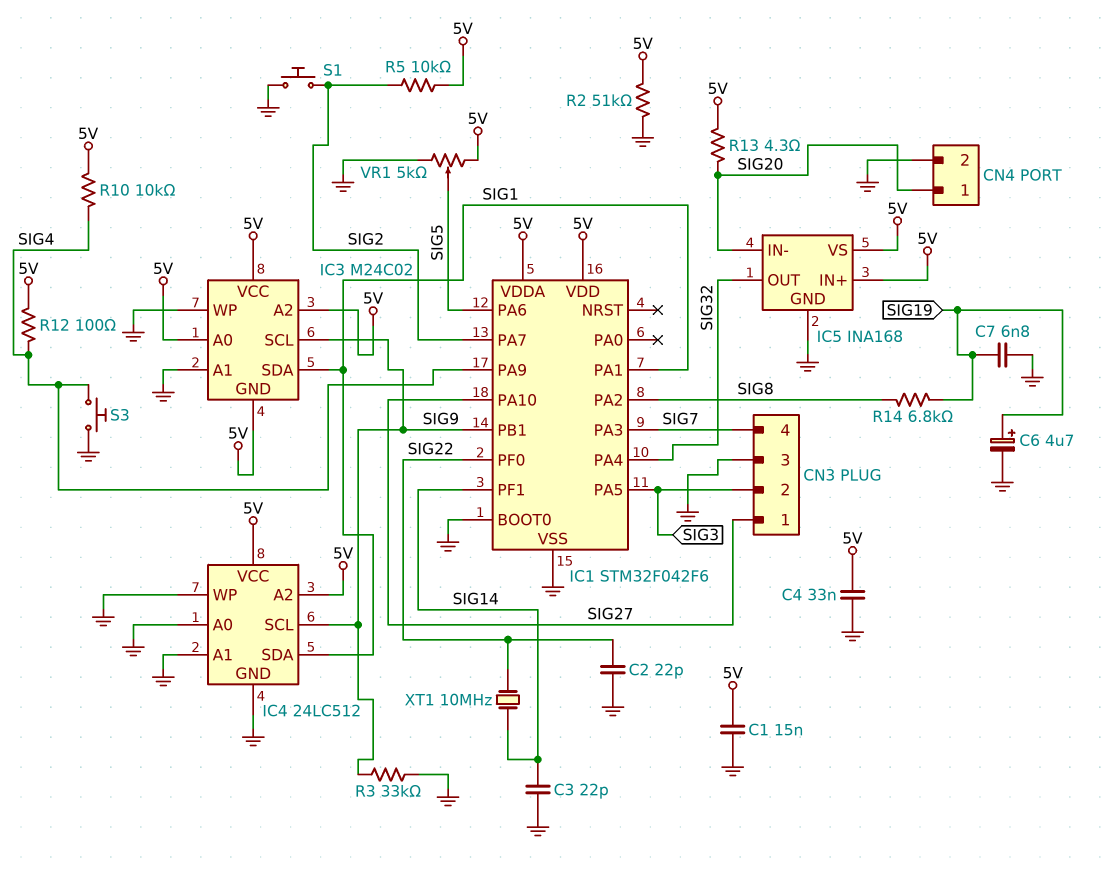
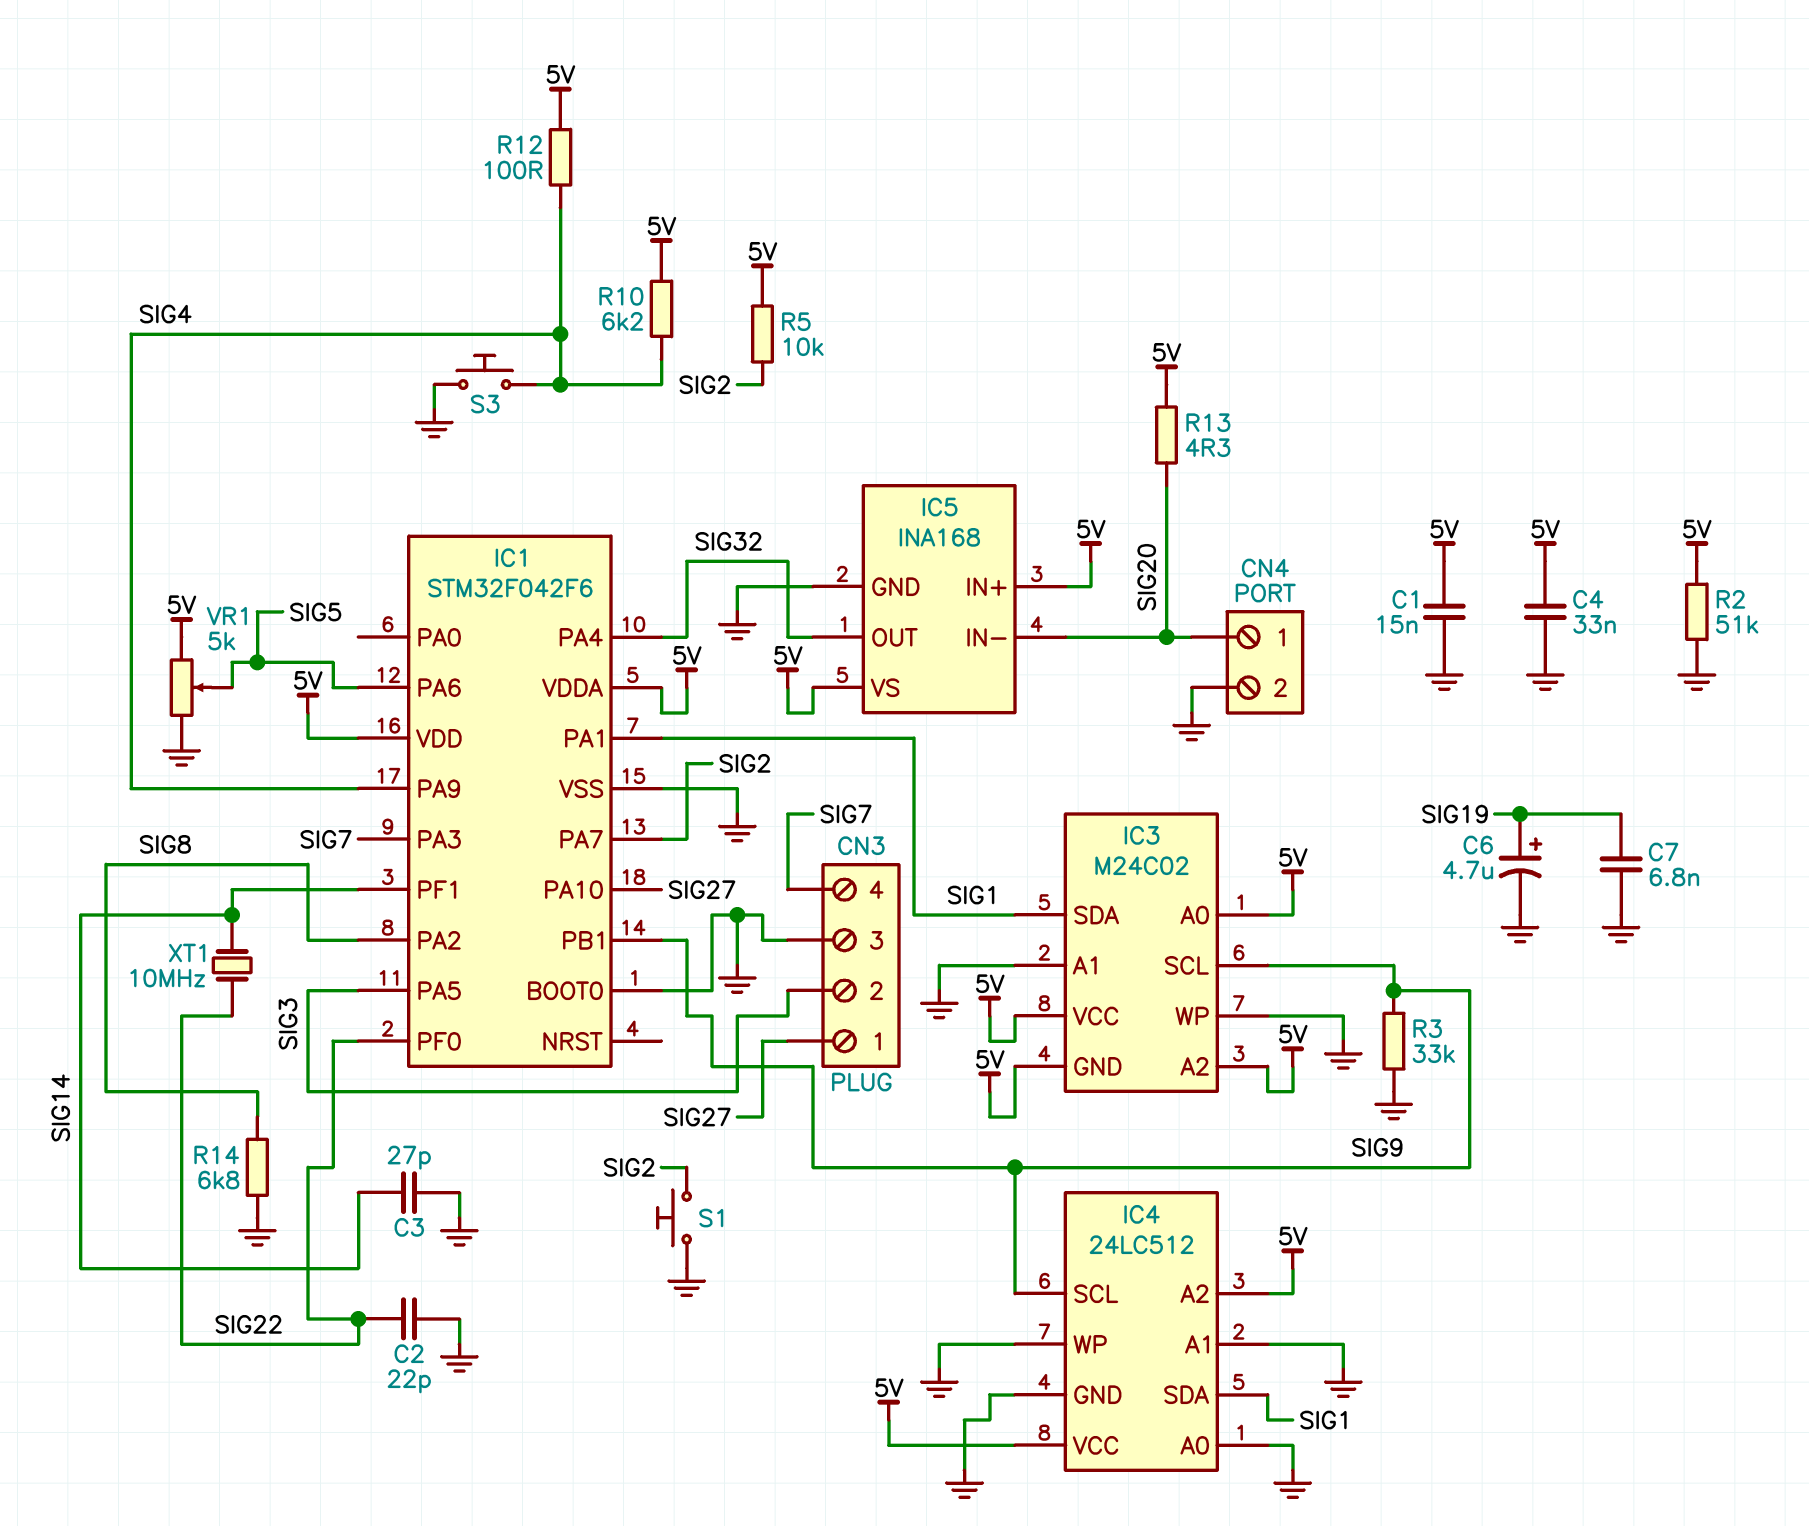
C3: 22pF (GND, SIG14) -> 27pF (GND, SIG14)
R10: 10k (5V, SIG4) -> 6.2k (5V, SIG4)
R14: 6.8k (SIG8, SIG19) -> 6.8k (GND, SIG8)

